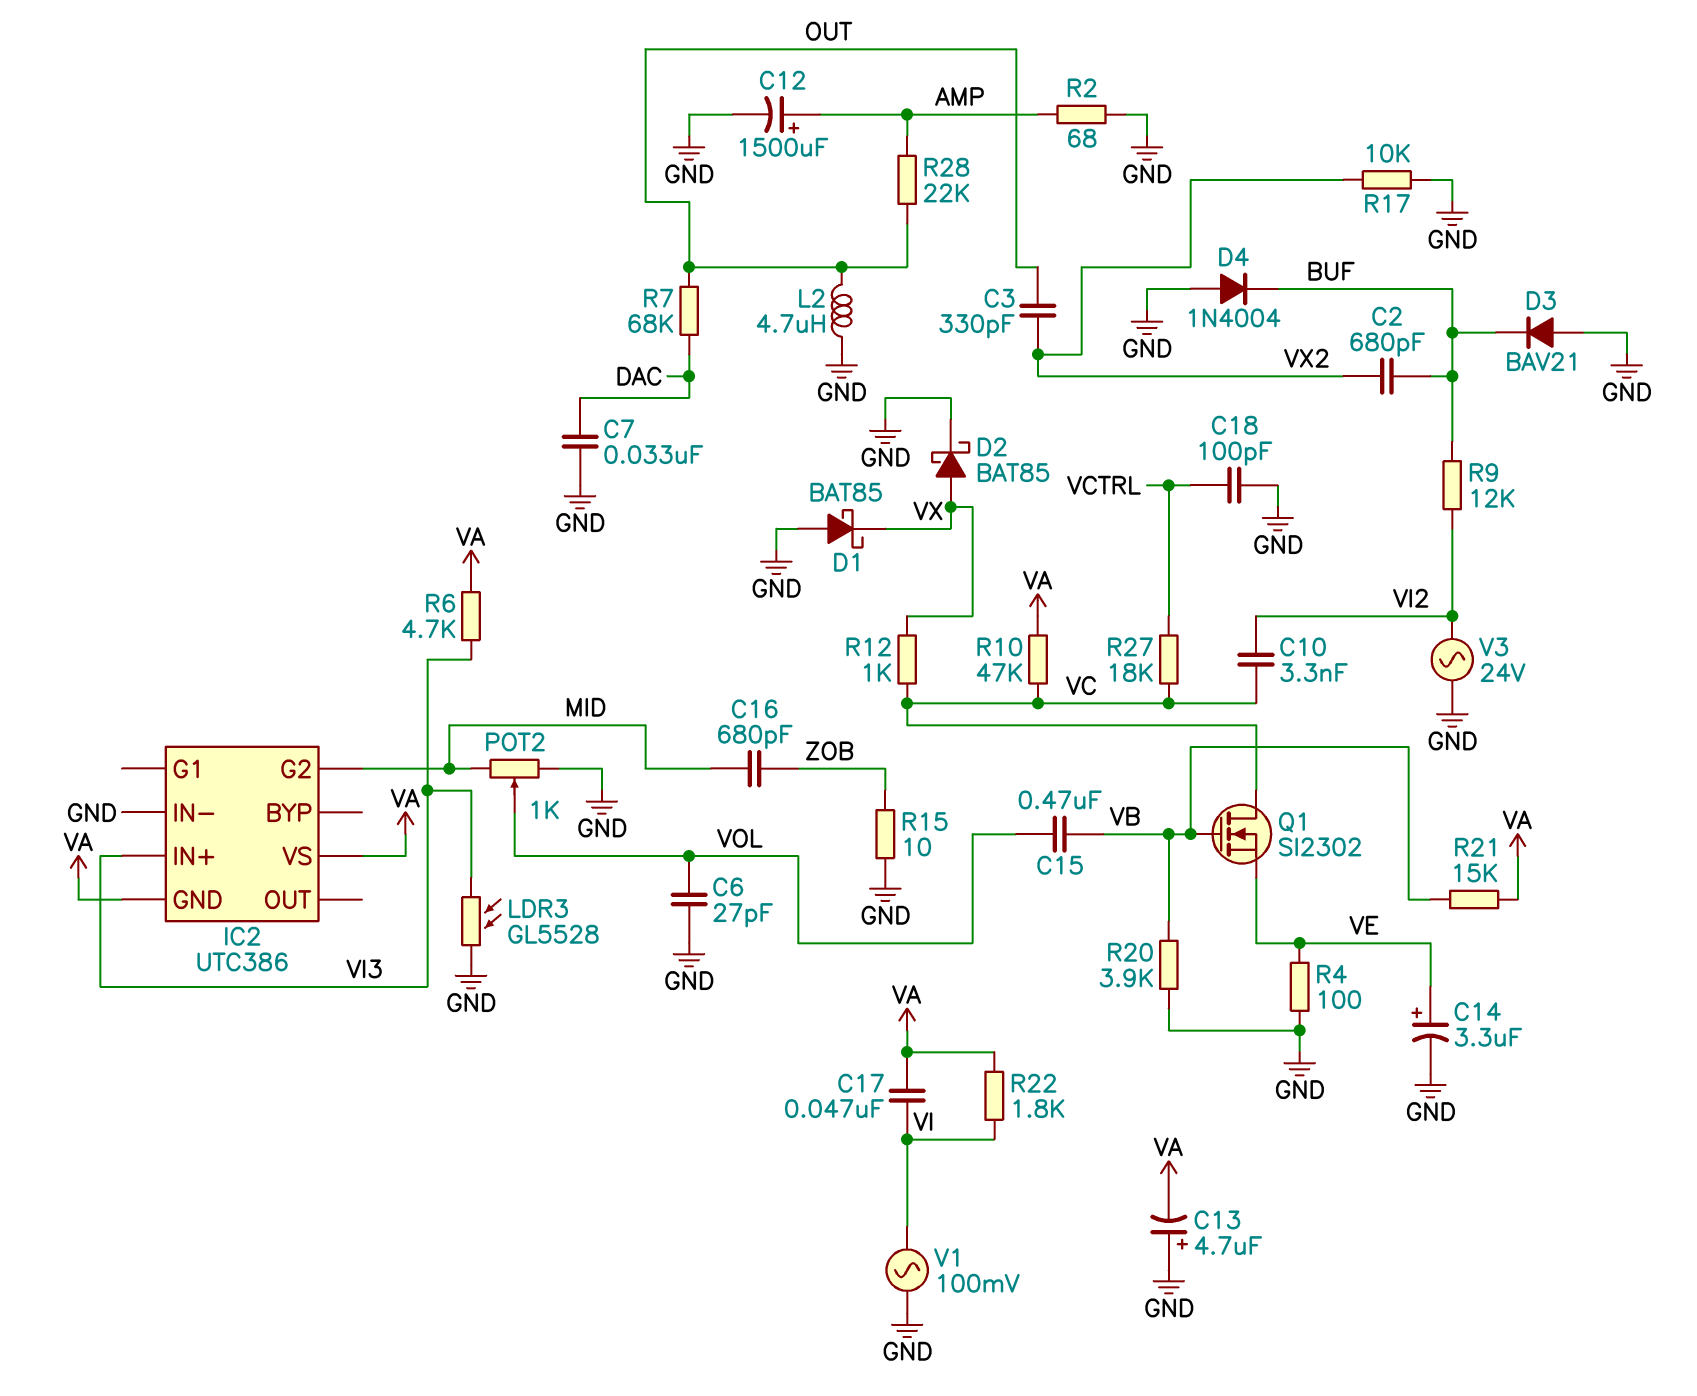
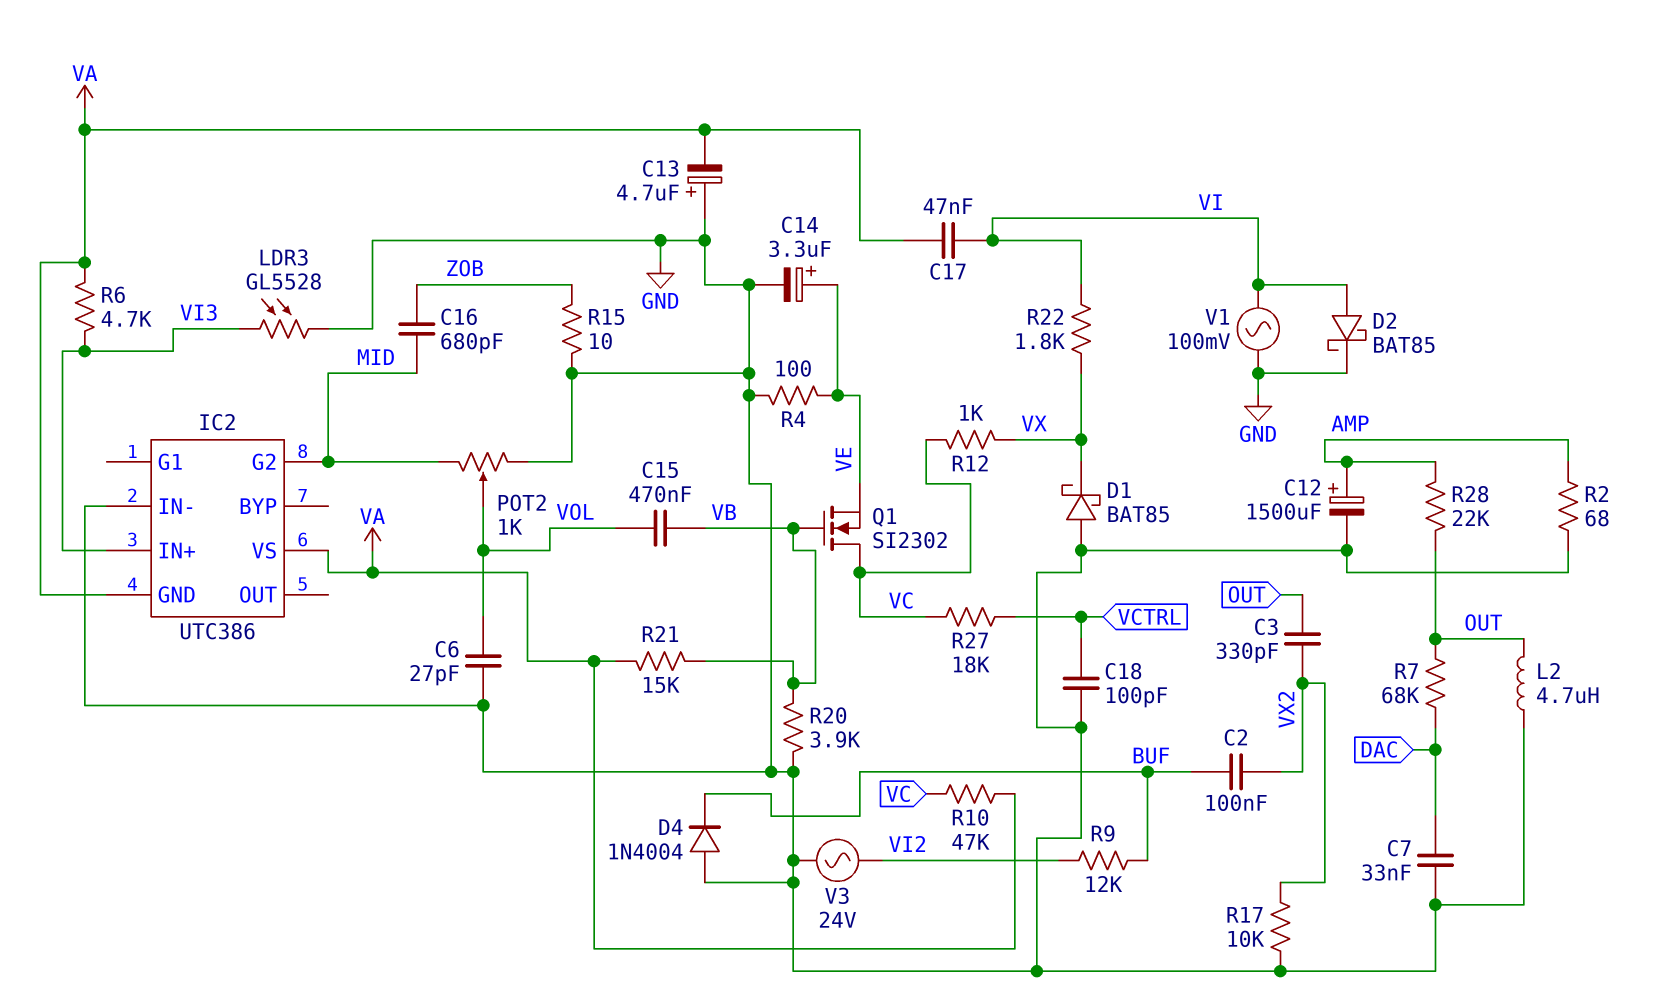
C2: 680pF (BUF, VX2) -> 100nF (BUF, VX2)
C10: 3.3nF (VC, VI2) -> none
D2: schottky BAT85 (A VX, K GND) -> schottky BAT85 (A VI, K GND)
D3: diode BAV21 (A GND, K BUF) -> none
R22: 1.8k (VA, VI) -> 1.8k (VI, VX)

